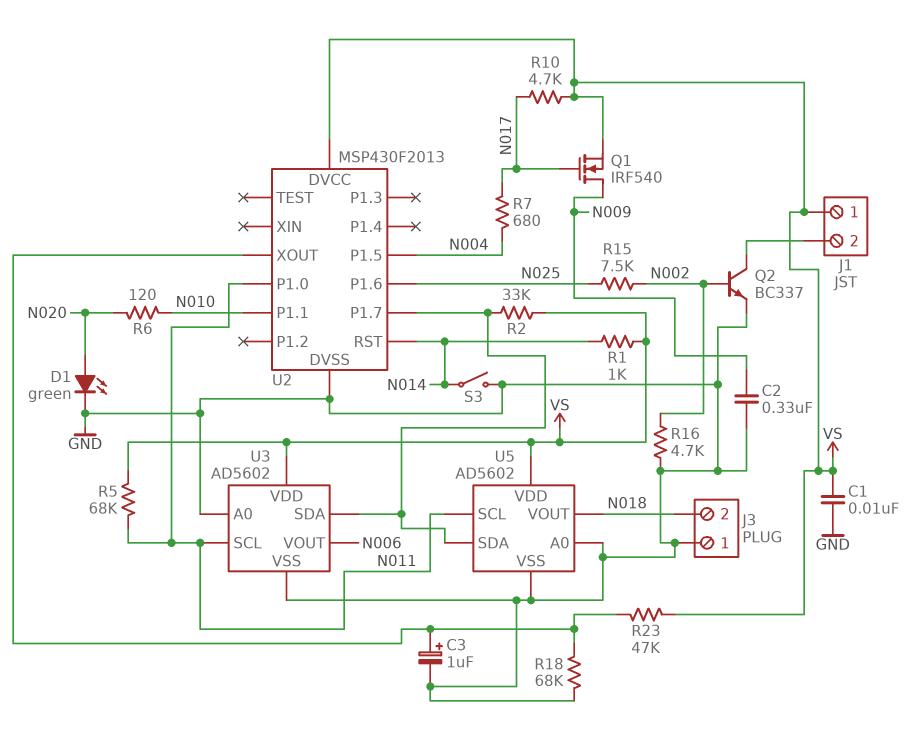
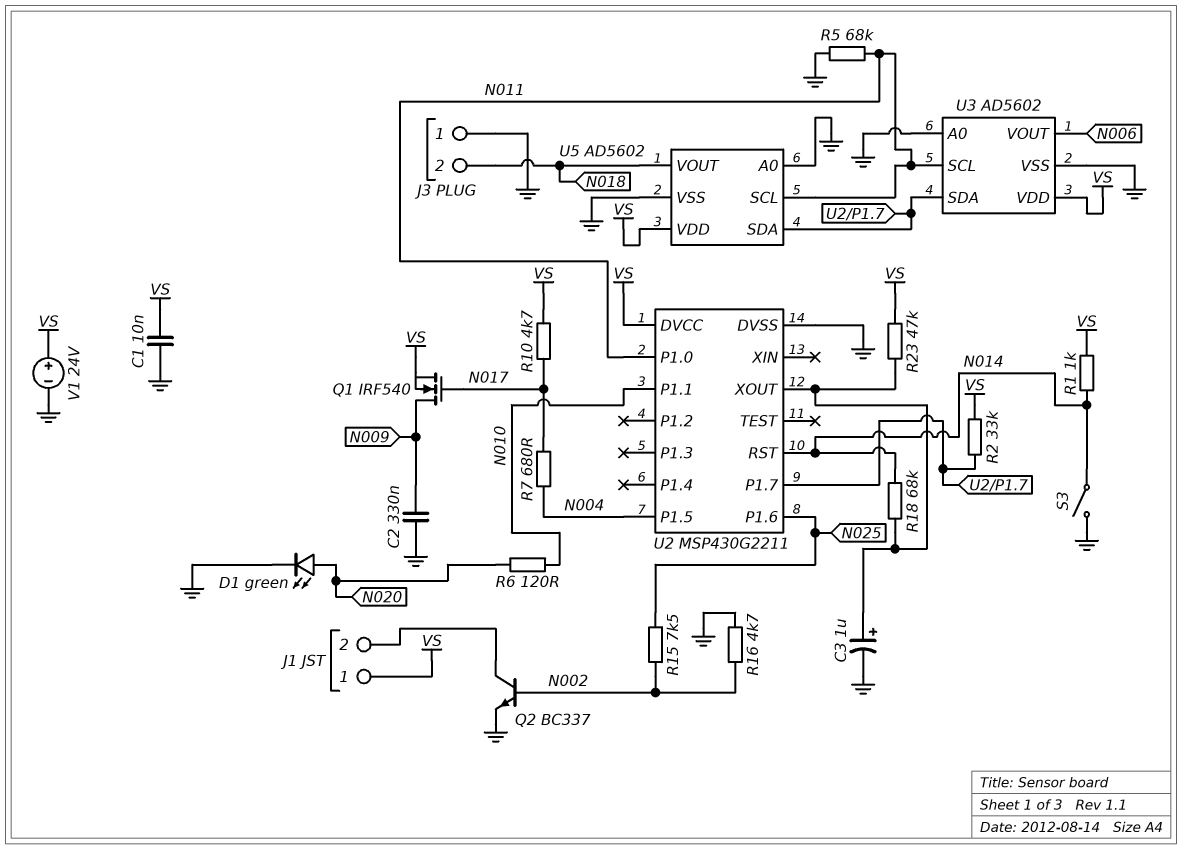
R5: 68k (N011, VS) -> 68k (GND, N011)
R18: 68k (GND, U2/XOUT) -> 68k (N014, U2/XOUT)
U2: MSP430F2013 -> MSP430G2211
V1: none -> 24V (plus VS, minus GND)

